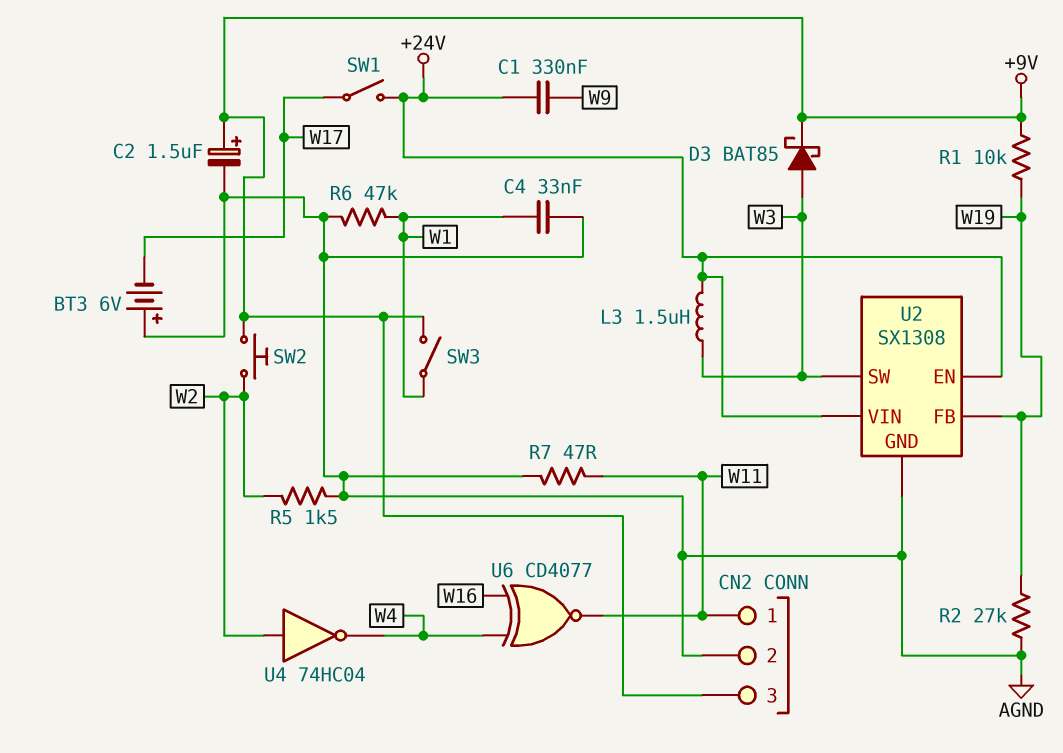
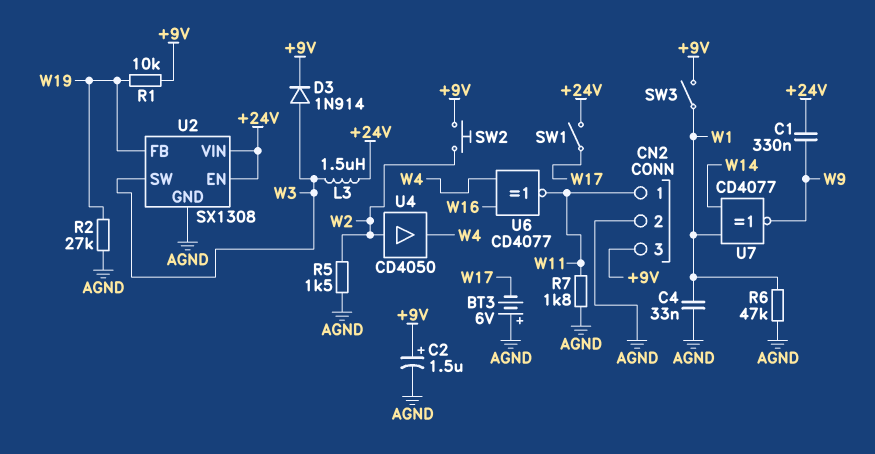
D3: schottky BAT85 (A W3, K +9V) -> diode 1N914 (A W3, K +9V)
R7: 47 (AGND, W11) -> 1.8k (AGND, W11)
U4: NOT 74HC04 (in W2, out W4) -> buffer CD4050 (in W2, out W4)
U7: none -> XNOR CD4077 (in W1, in W14, out W9)

